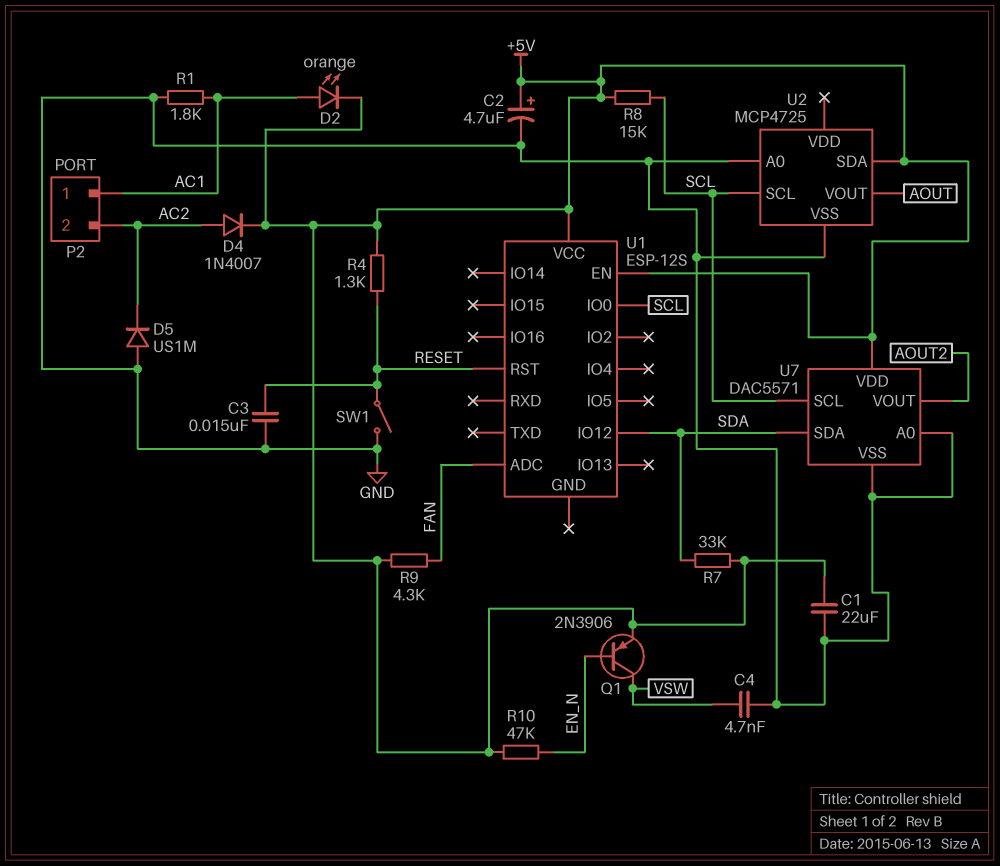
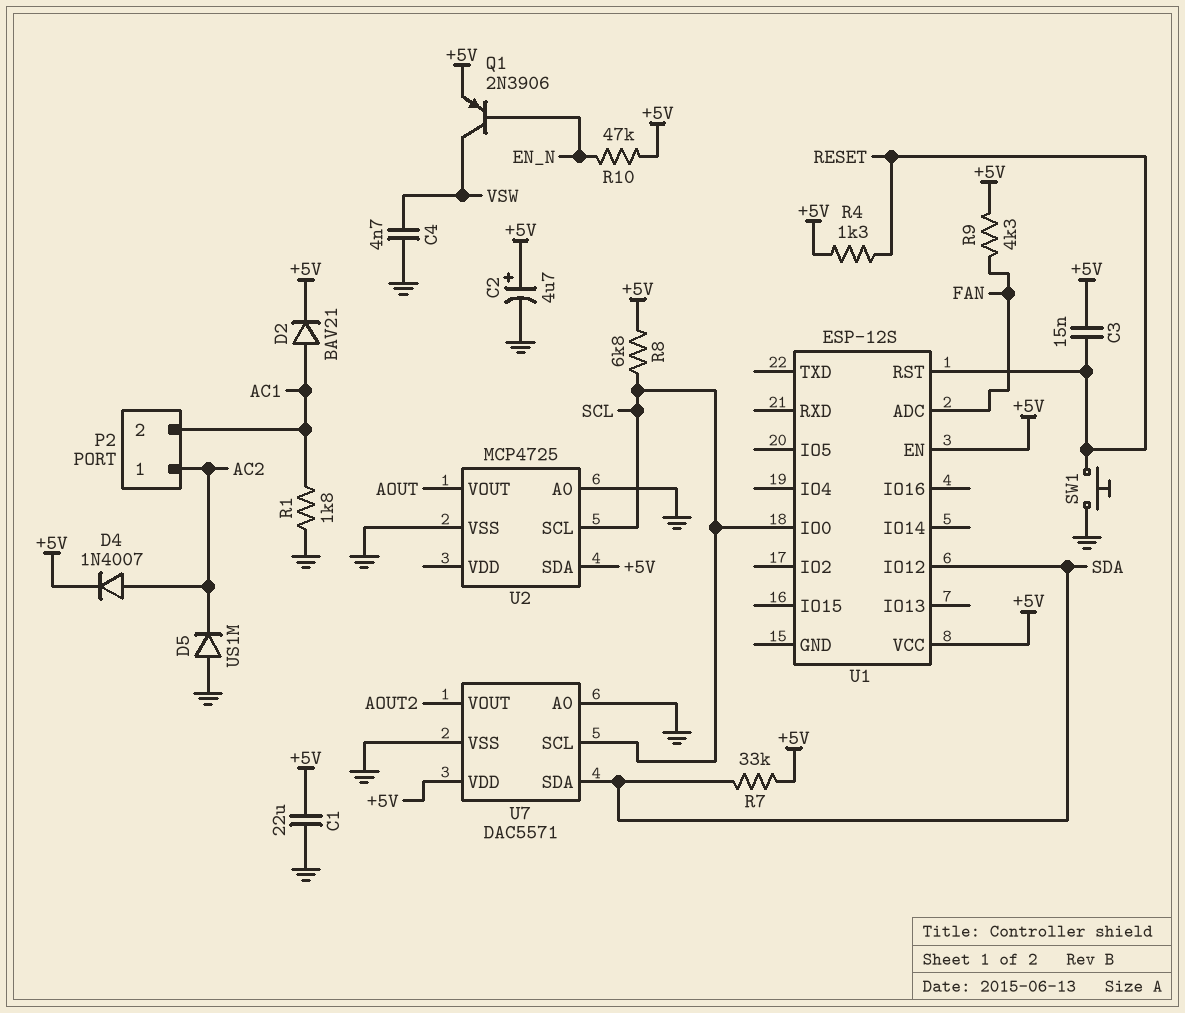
C3: 15nF (GND, RESET) -> 15nF (+5V, RESET)
D2: LED orange (A AC1, K +5V) -> diode BAV21 (A AC1, K +5V)
P2 pin 1: AC1 -> AC2
P2 pin 2: AC2 -> AC1
R8: 15k (+5V, SCL) -> 6.8k (+5V, SCL)
SW1: switch (GND, RESET) -> button (GND, RESET)

